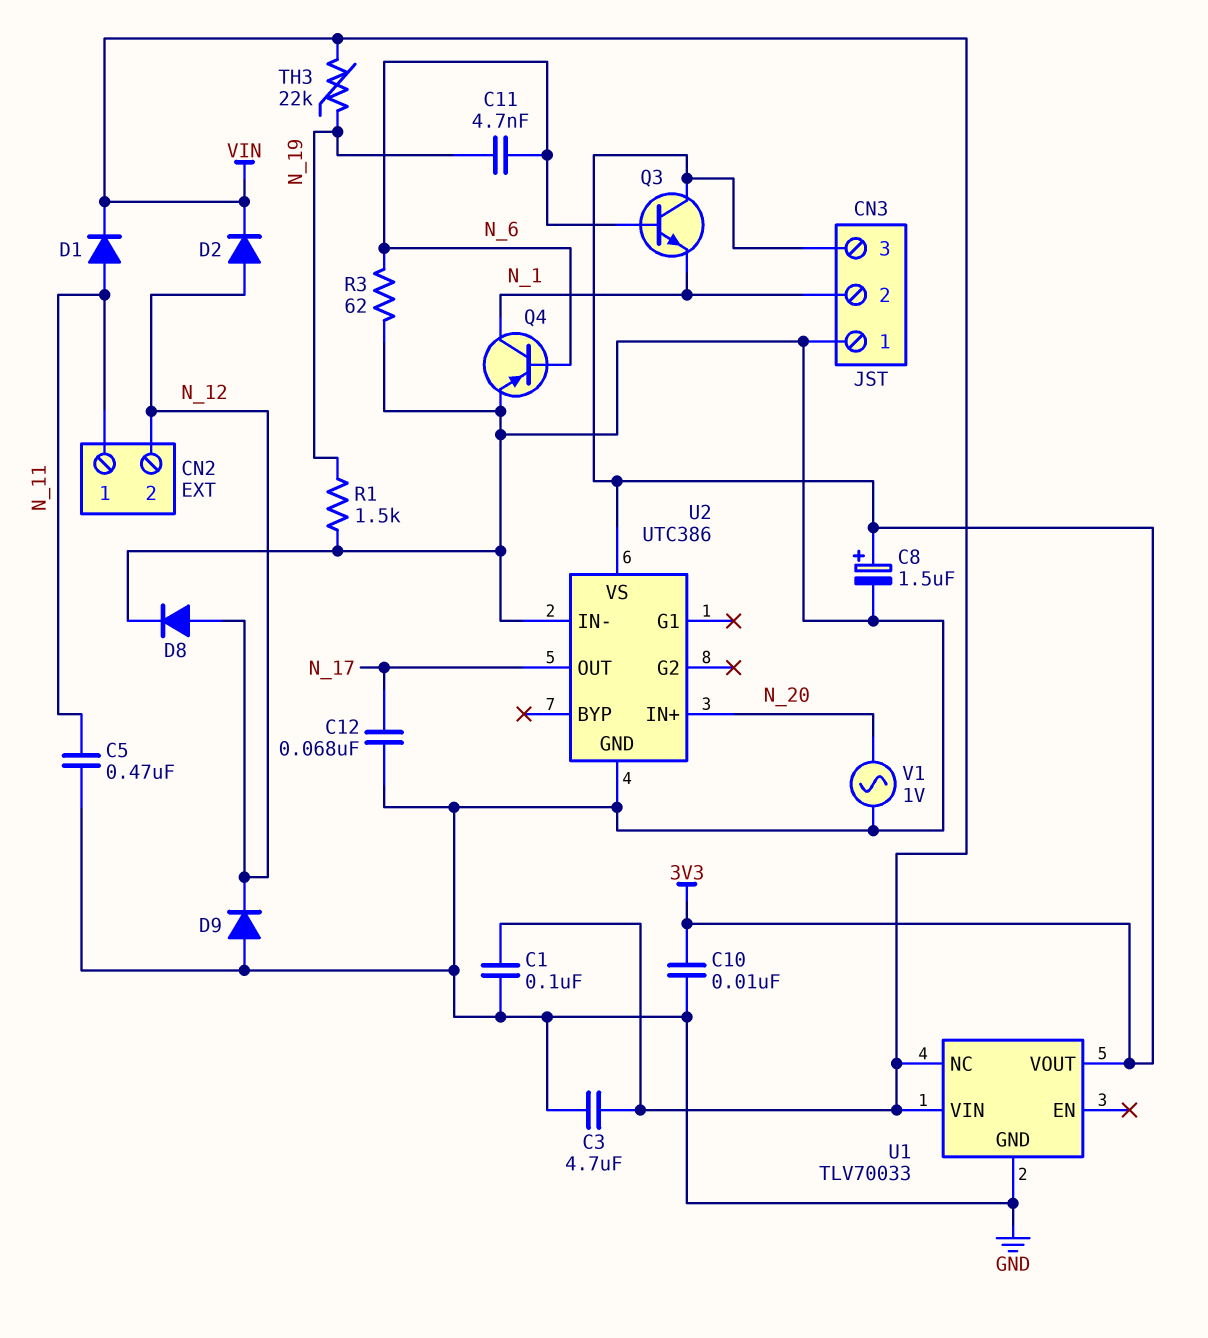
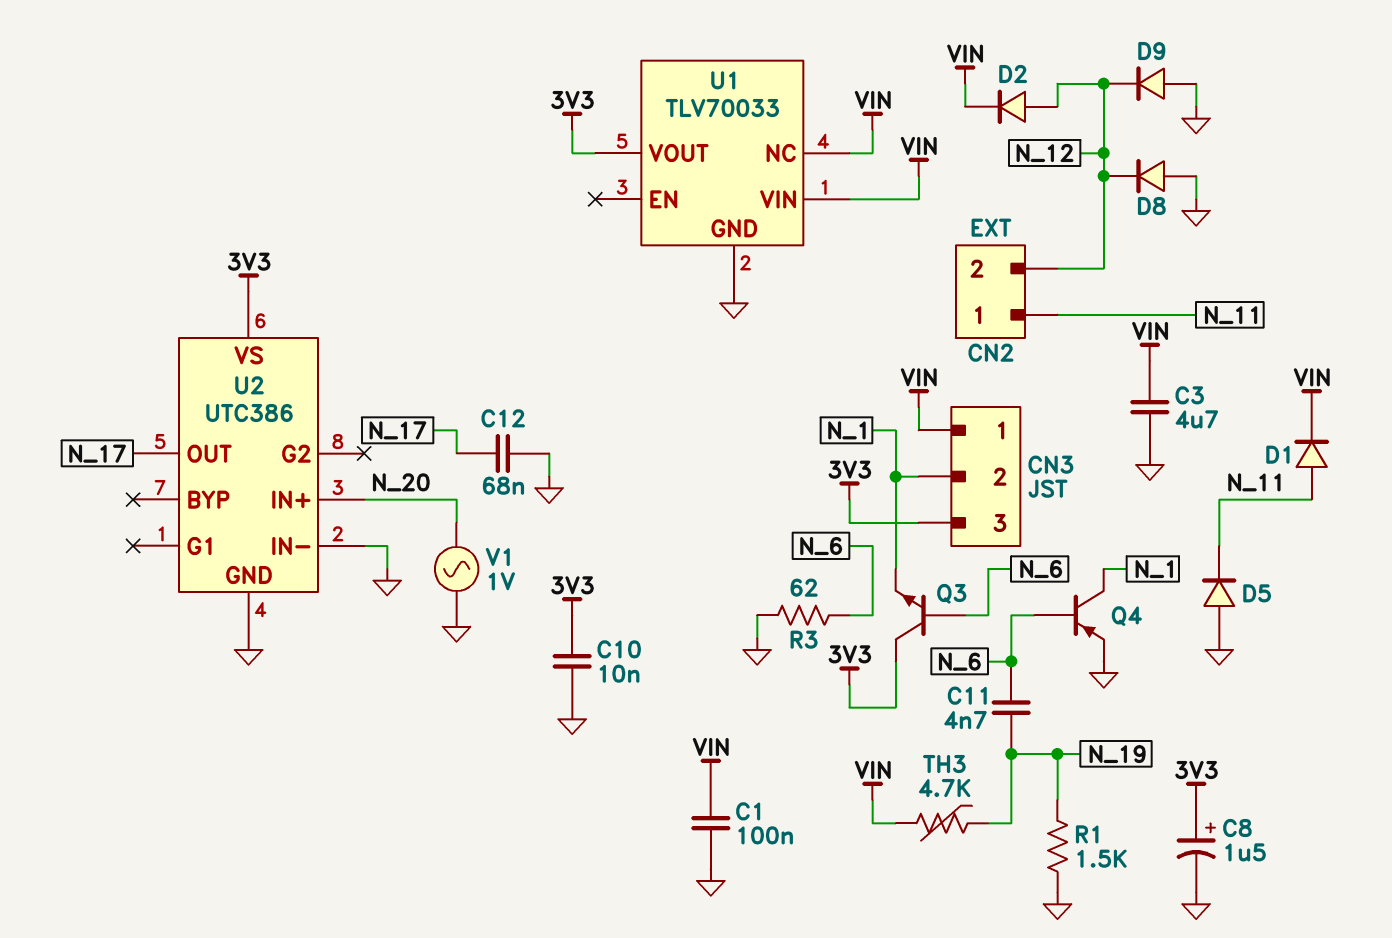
C5: 470nF (GND, N_11) -> none
CN3 pin 1: GND -> VIN
D5: none -> diode (A GND, K N_11)
D8: diode (A N_12, K GND) -> diode (A GND, K N_12)
TH3: 22k (N_19, VIN) -> 4.7k (N_19, VIN)

